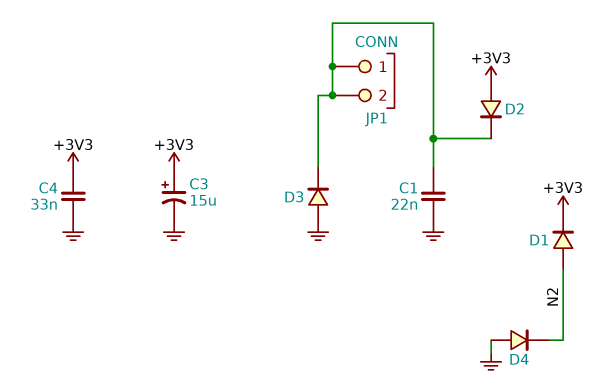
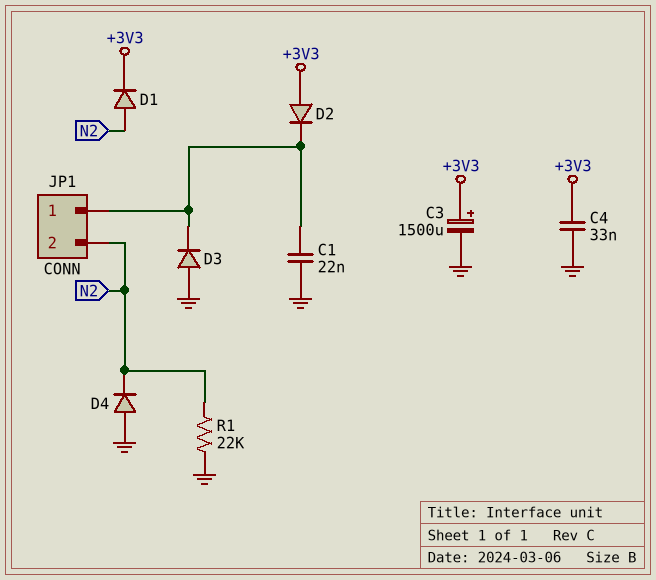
C3: 15uF (plus +3V3, minus GND) -> 1500uF (plus +3V3, minus GND)
JP1 pin 2: JP1/1 -> N2
R1: none -> 22k (GND, N2)

